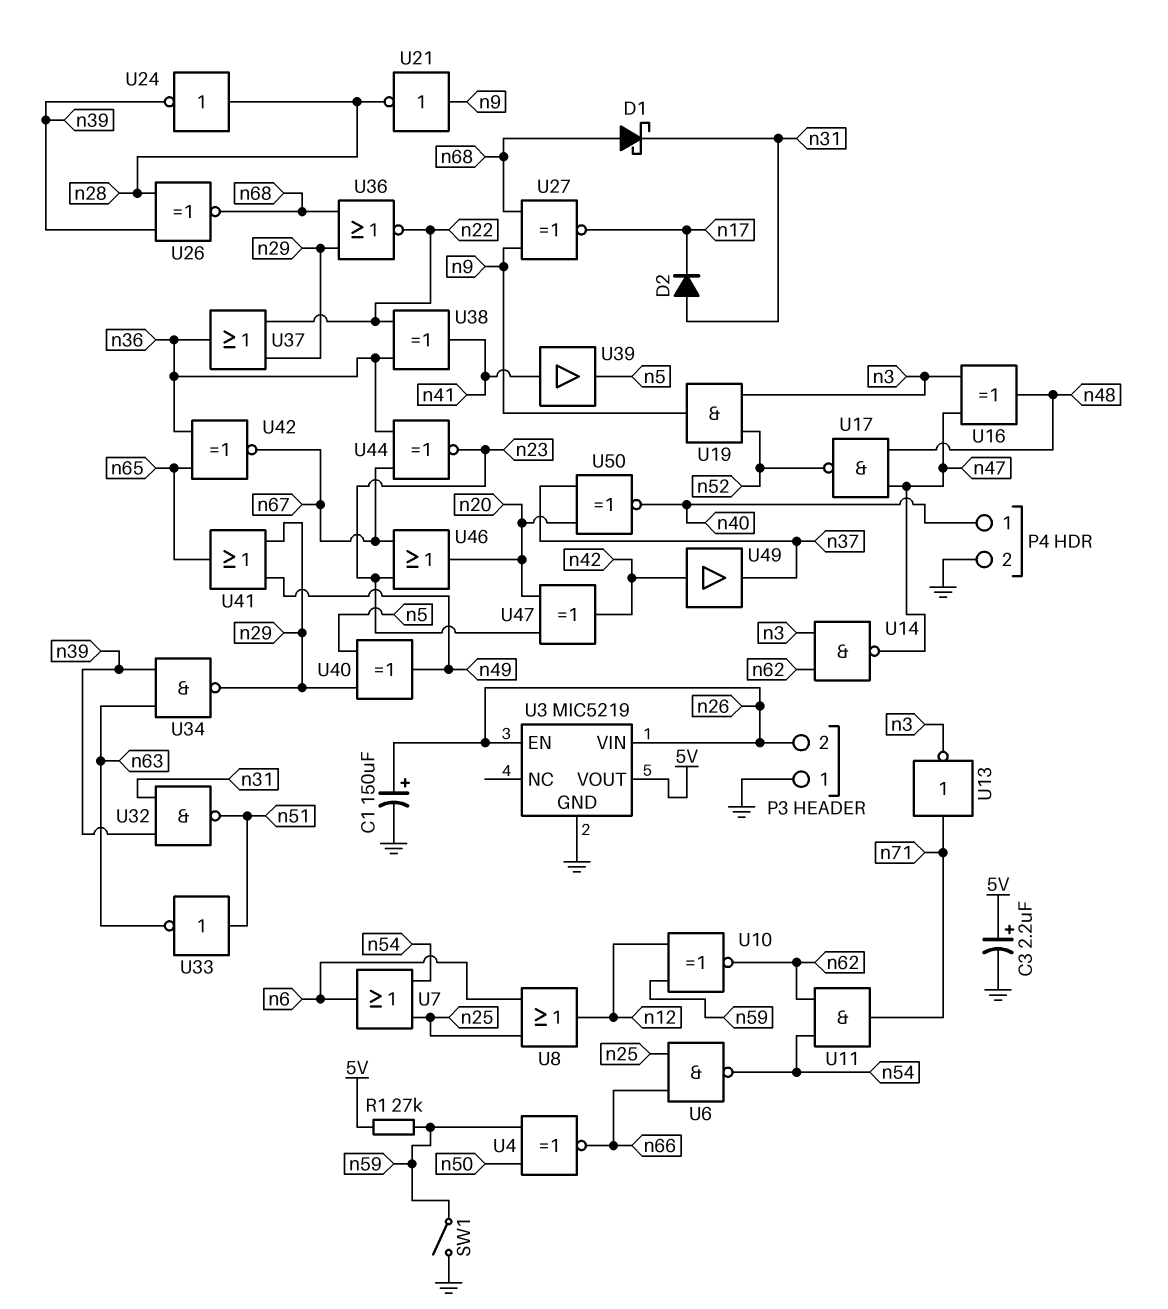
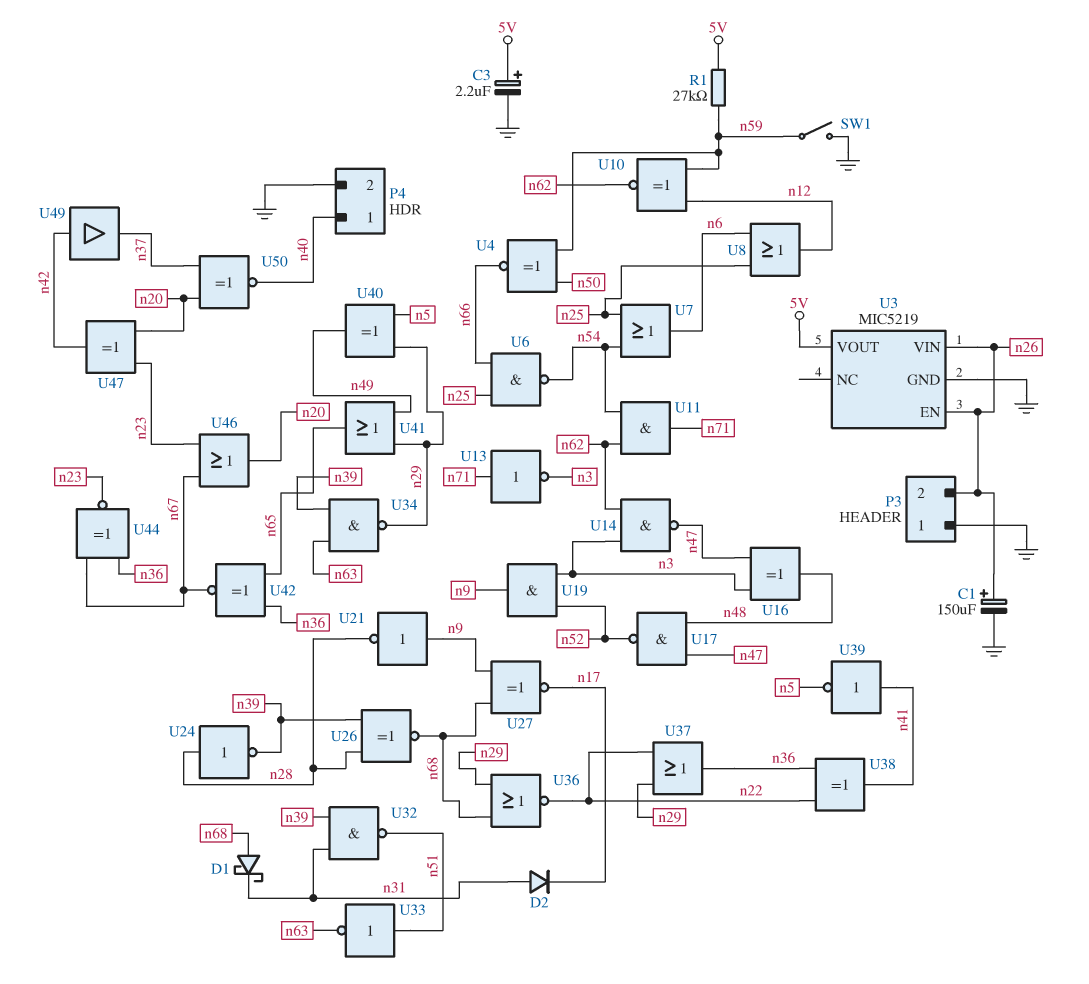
U39: buffer (in n41, out n5) -> NOT (in n41, out n5)

